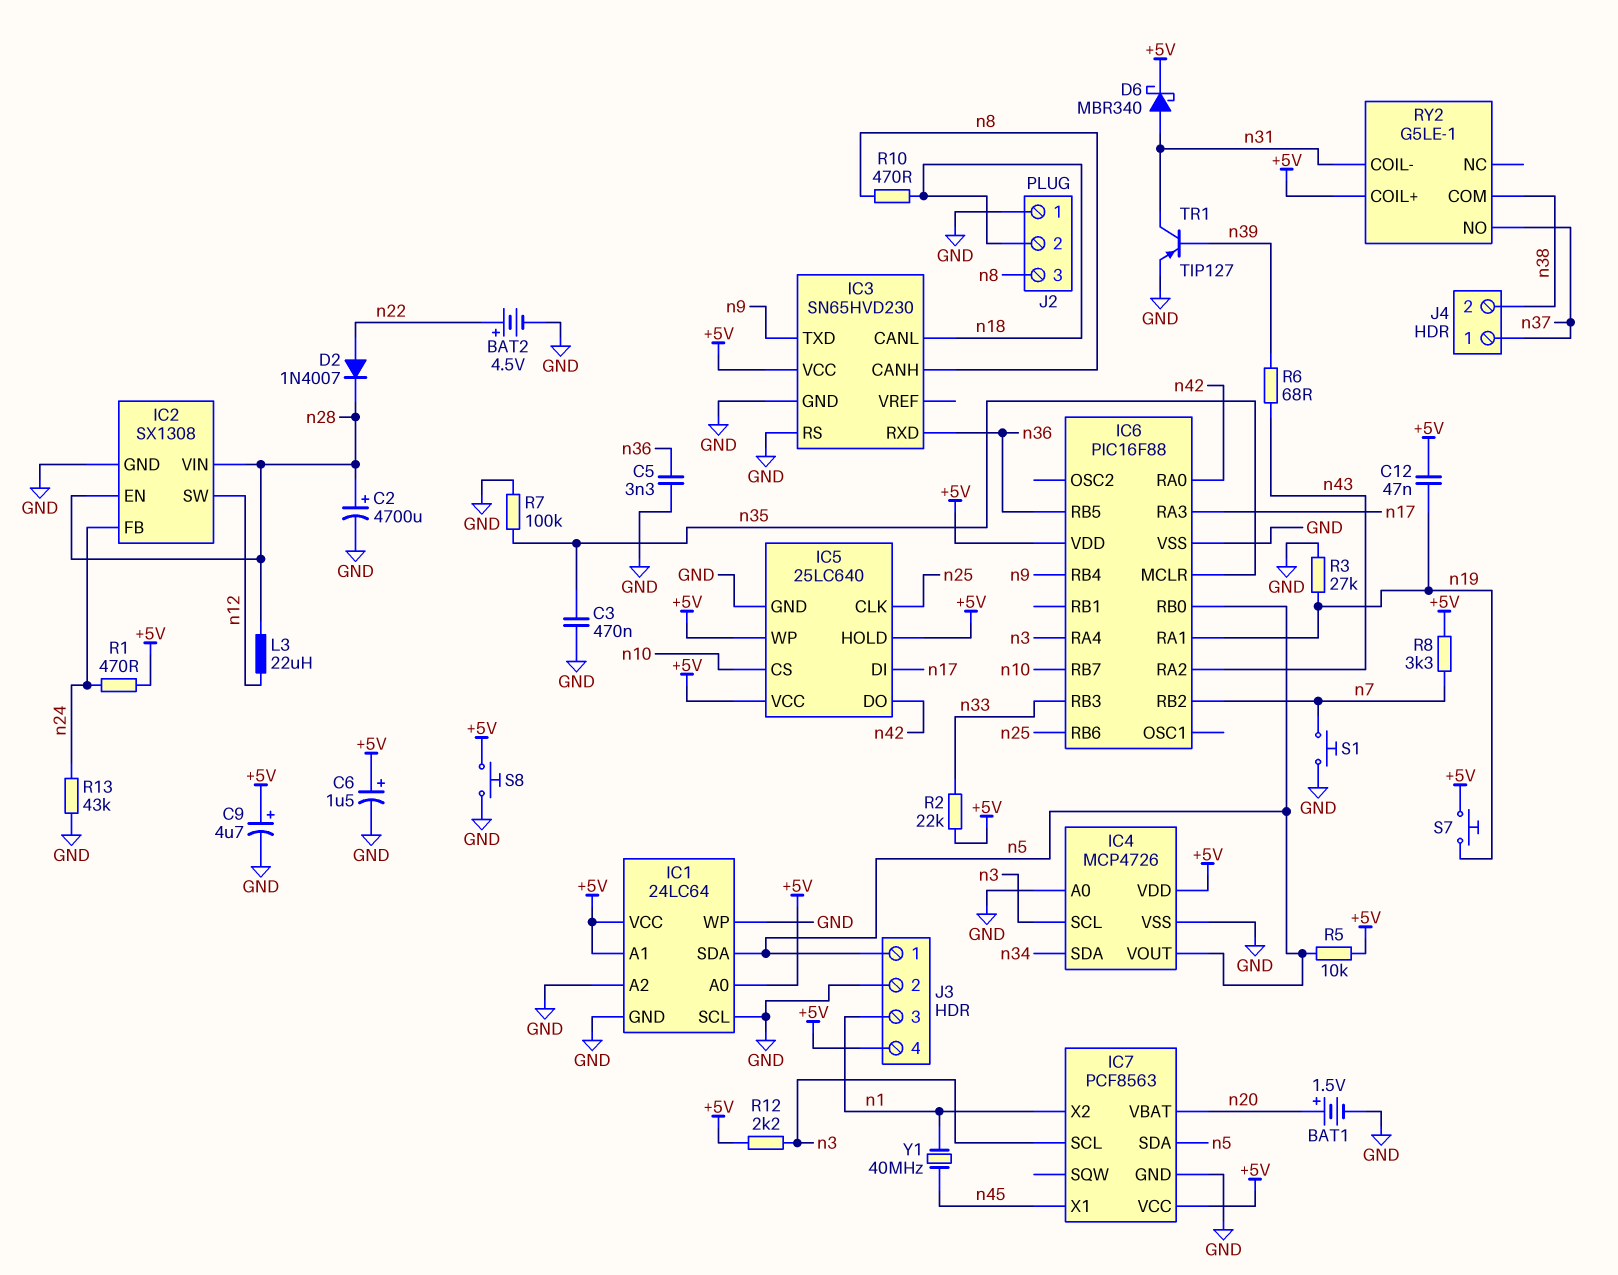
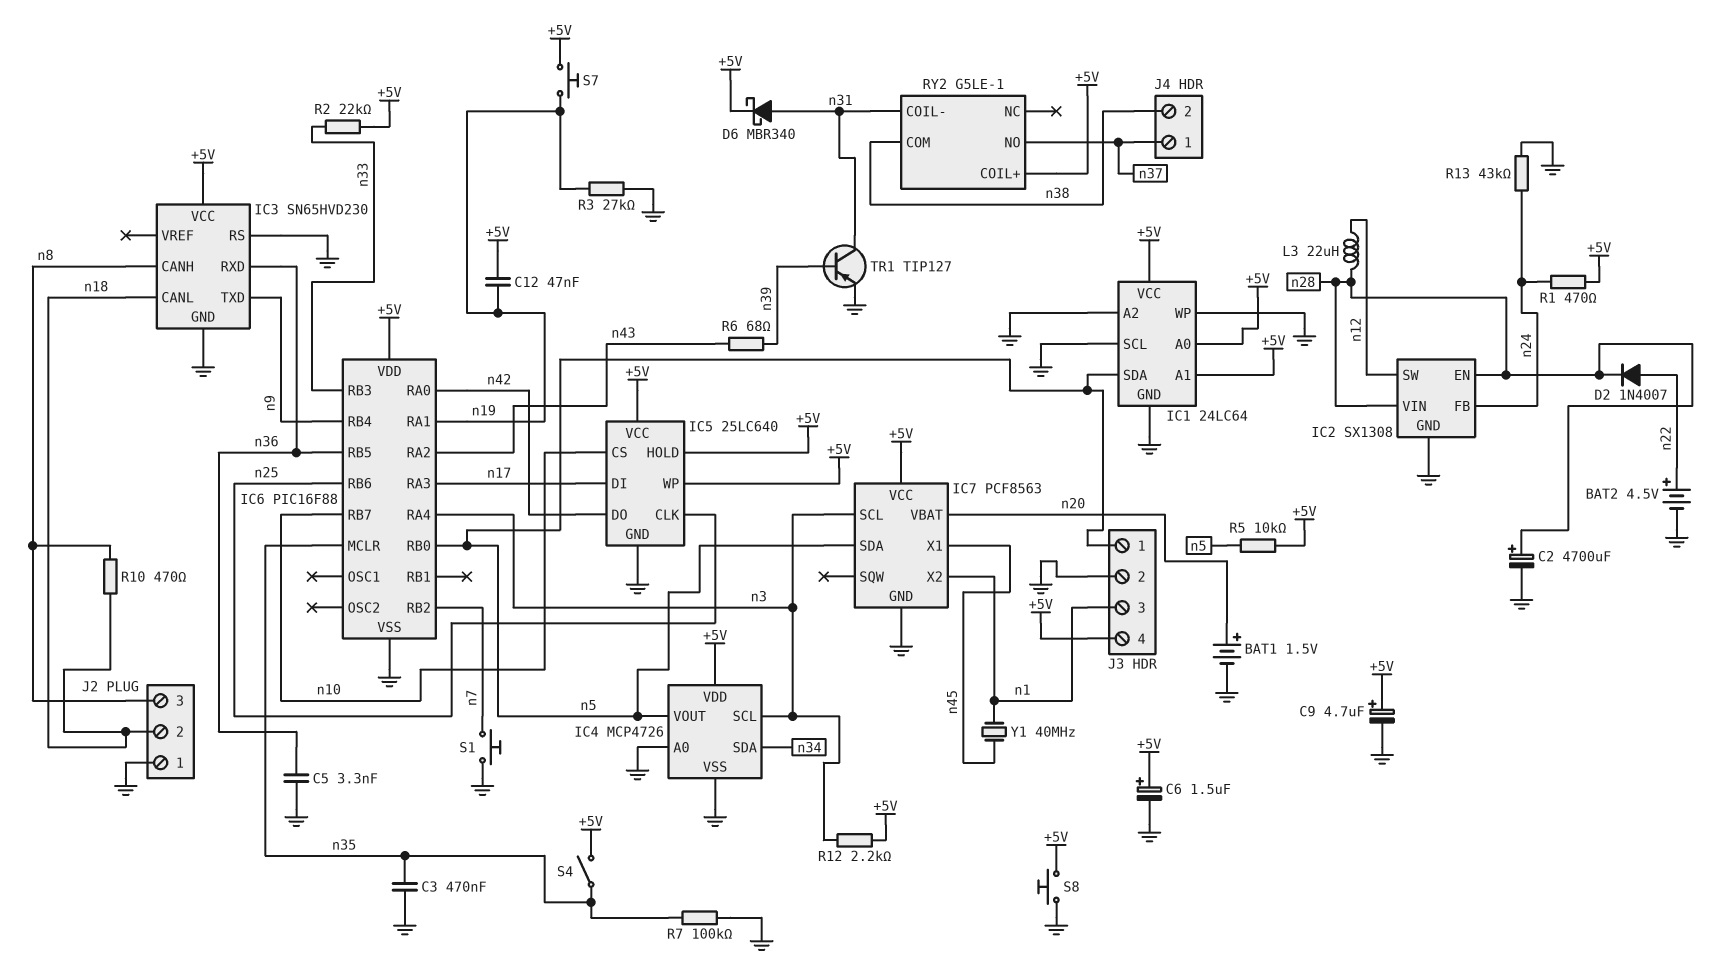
R8: 3.3k (+5V, n7) -> none
S4: none -> switch (+5V, n35)

